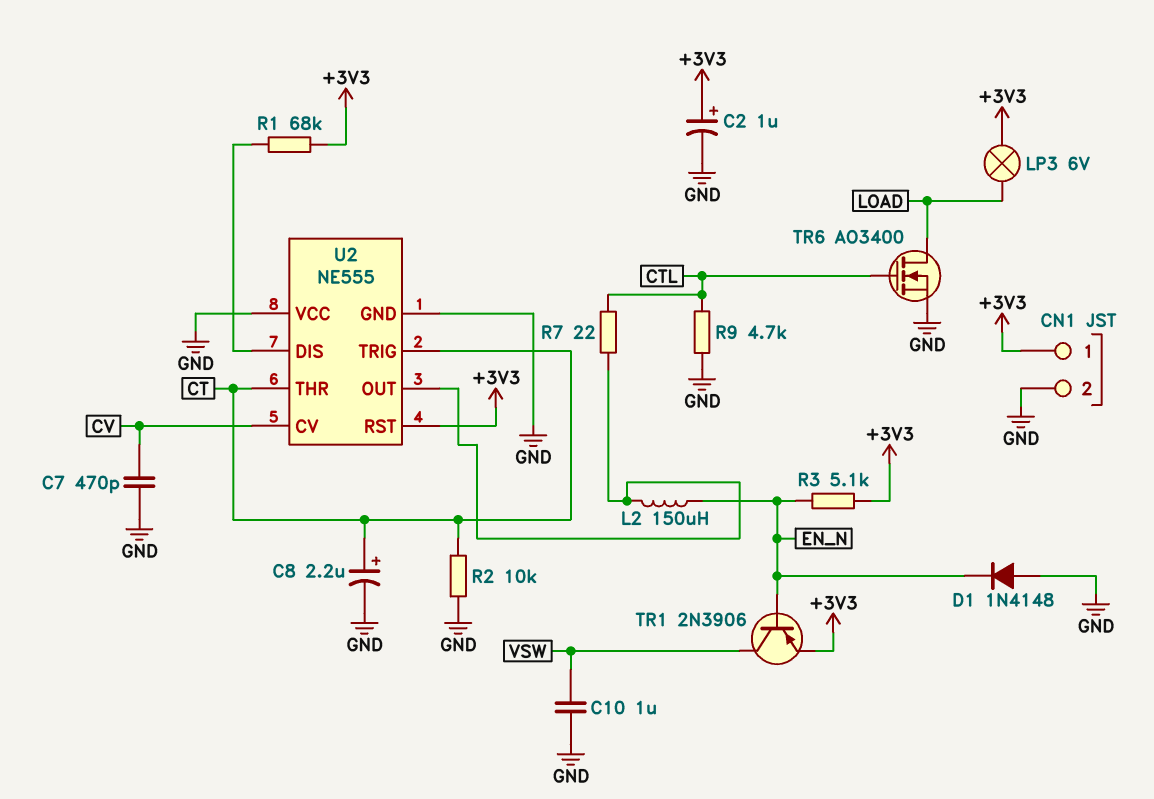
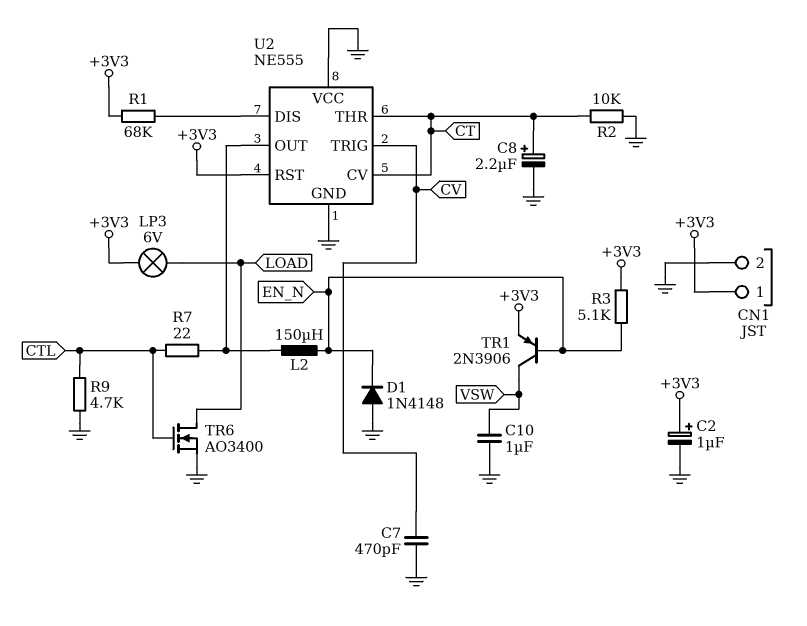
U2 pin CV: CV -> CT
U2 pin TRIG: CT -> CV

